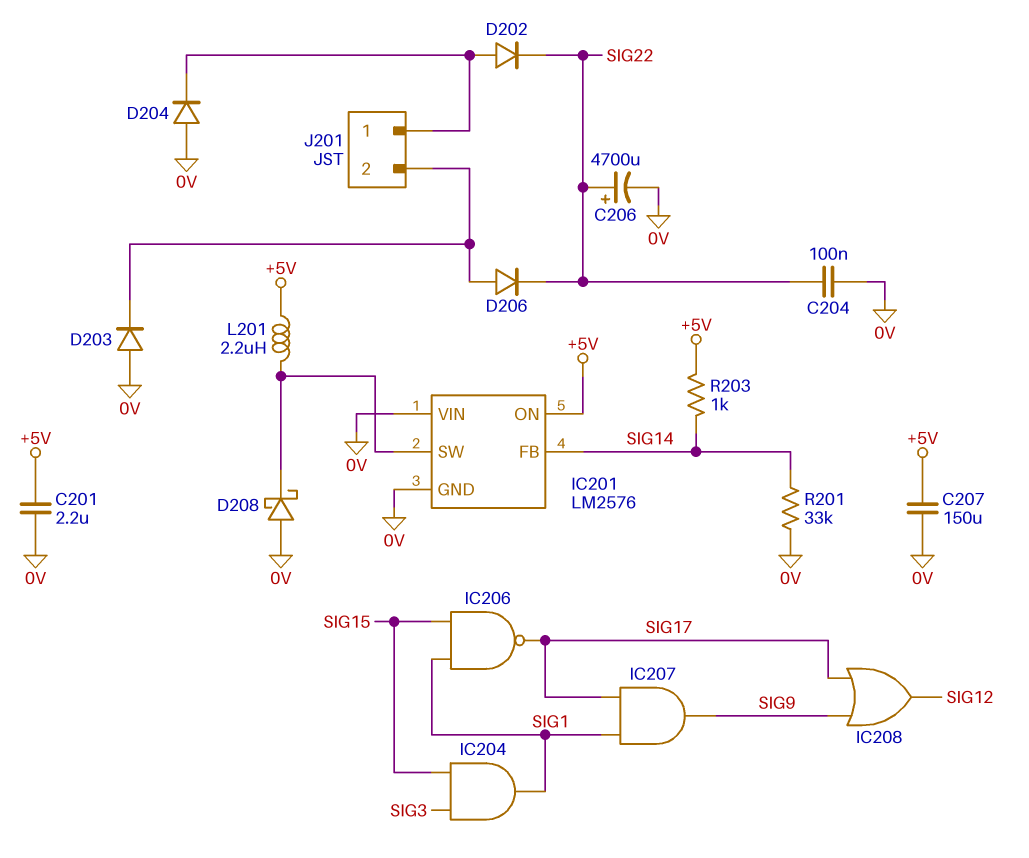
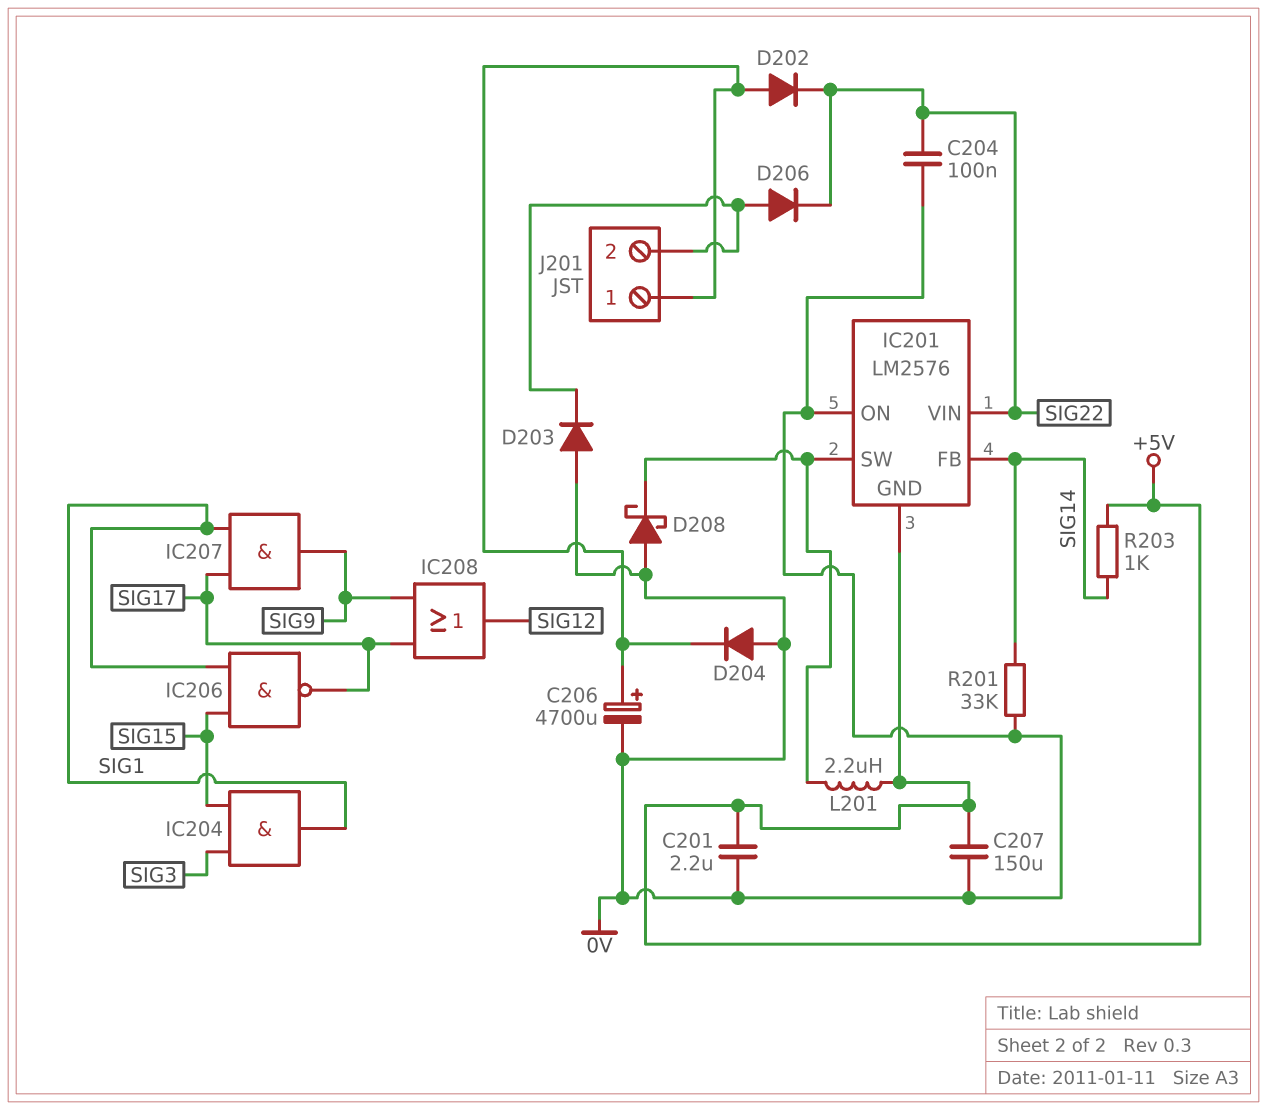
C206: 4700uF (plus SIG22, minus 0V) -> 4700uF (plus J201/1, minus 0V)
IC201 pin GND: 0V -> +5V
IC201 pin ON: +5V -> 0V
IC201 pin VIN: 0V -> SIG22

